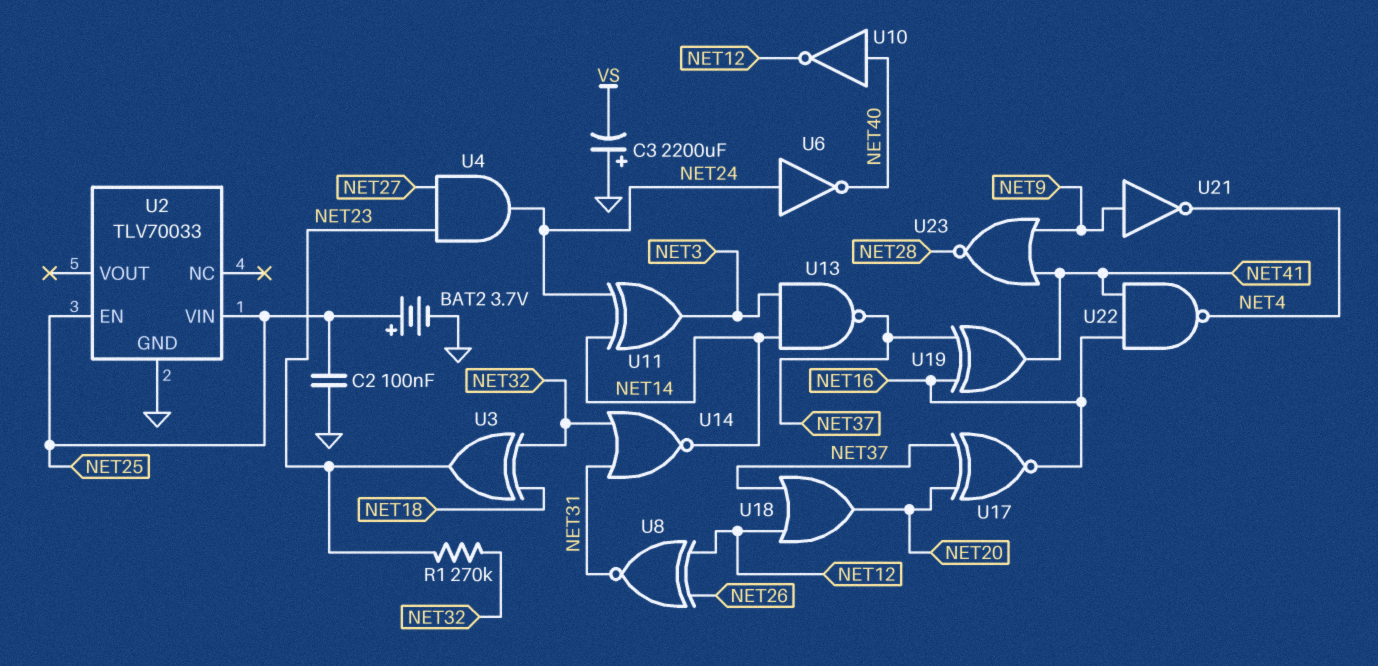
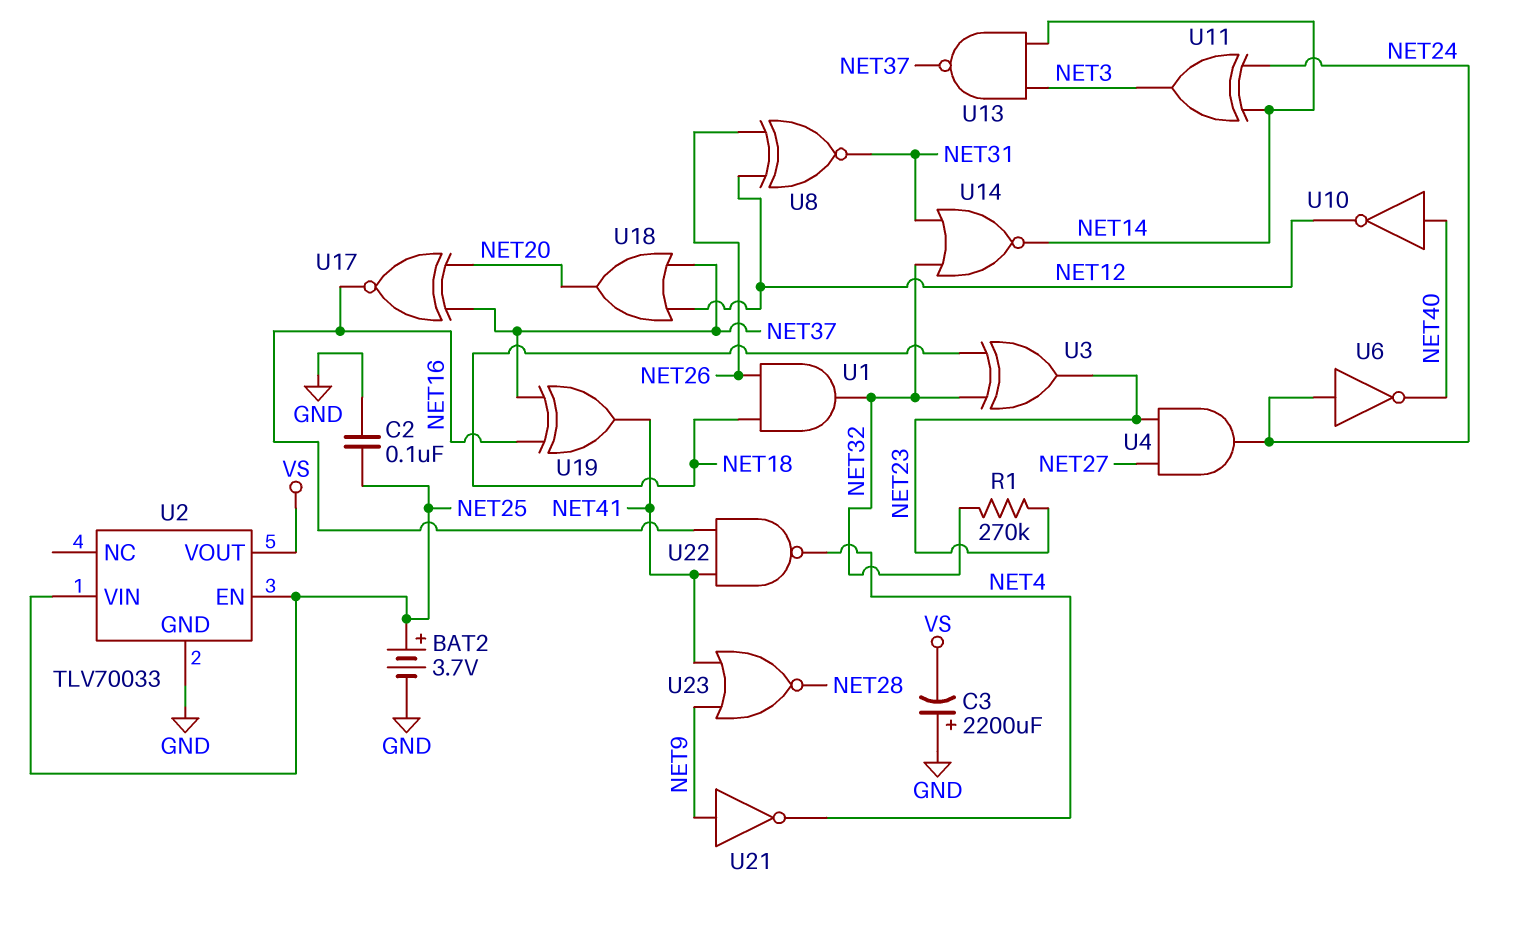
U1: none -> AND (in NET18, in NET26, out NET32)
U2 pin VOUT: none -> VS

